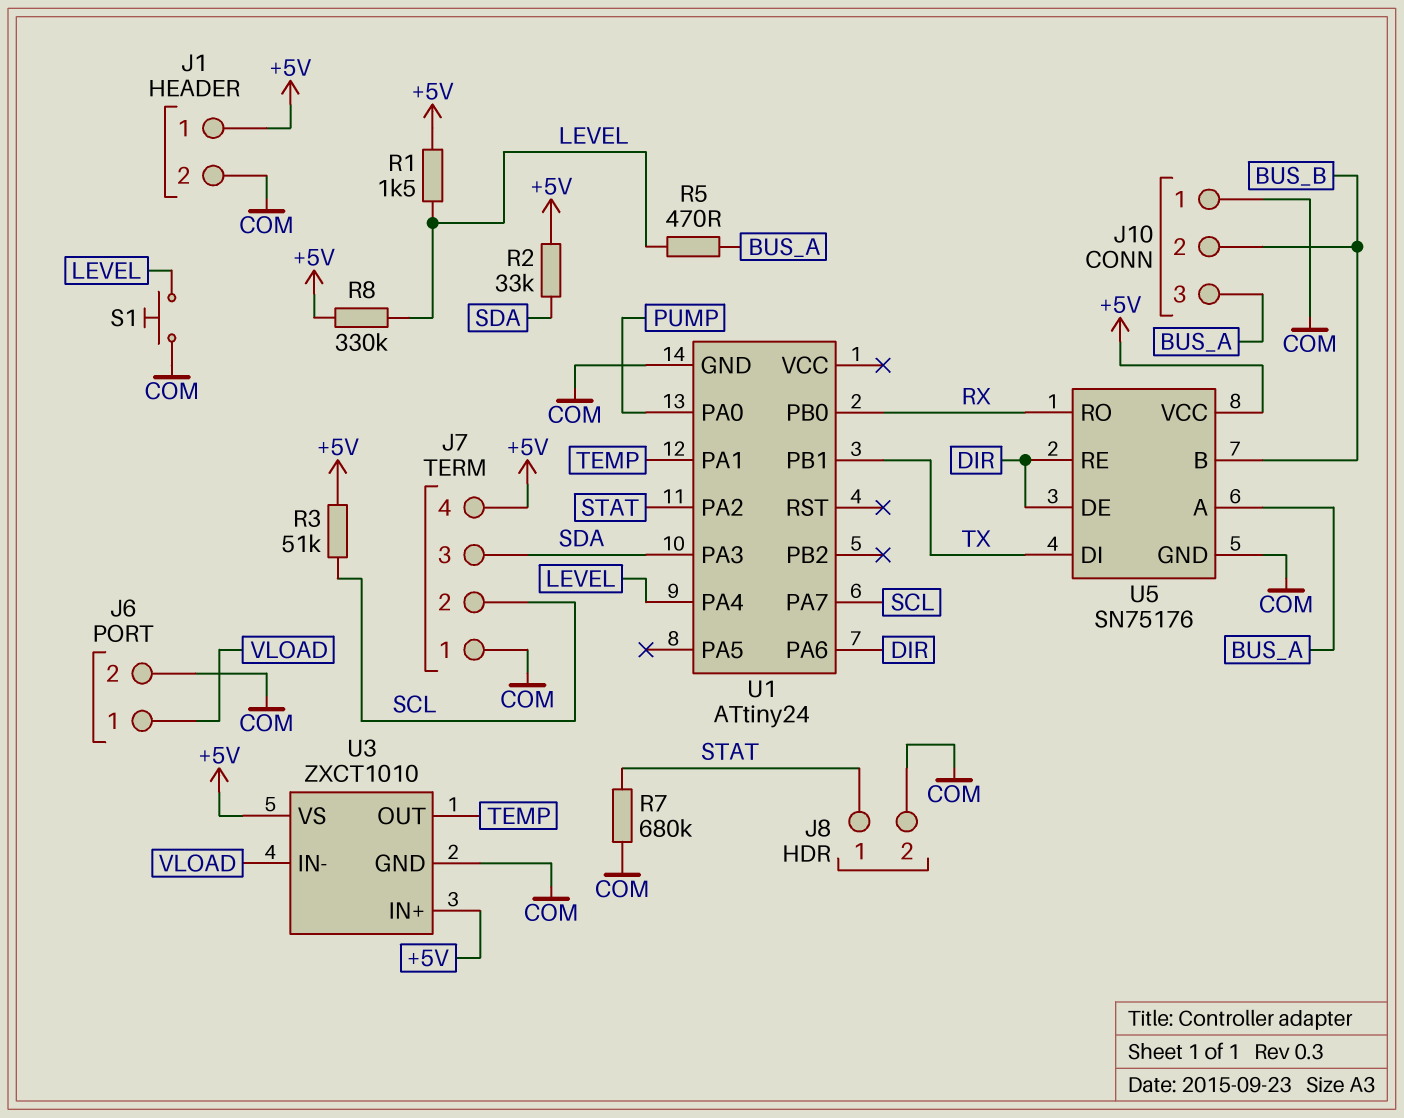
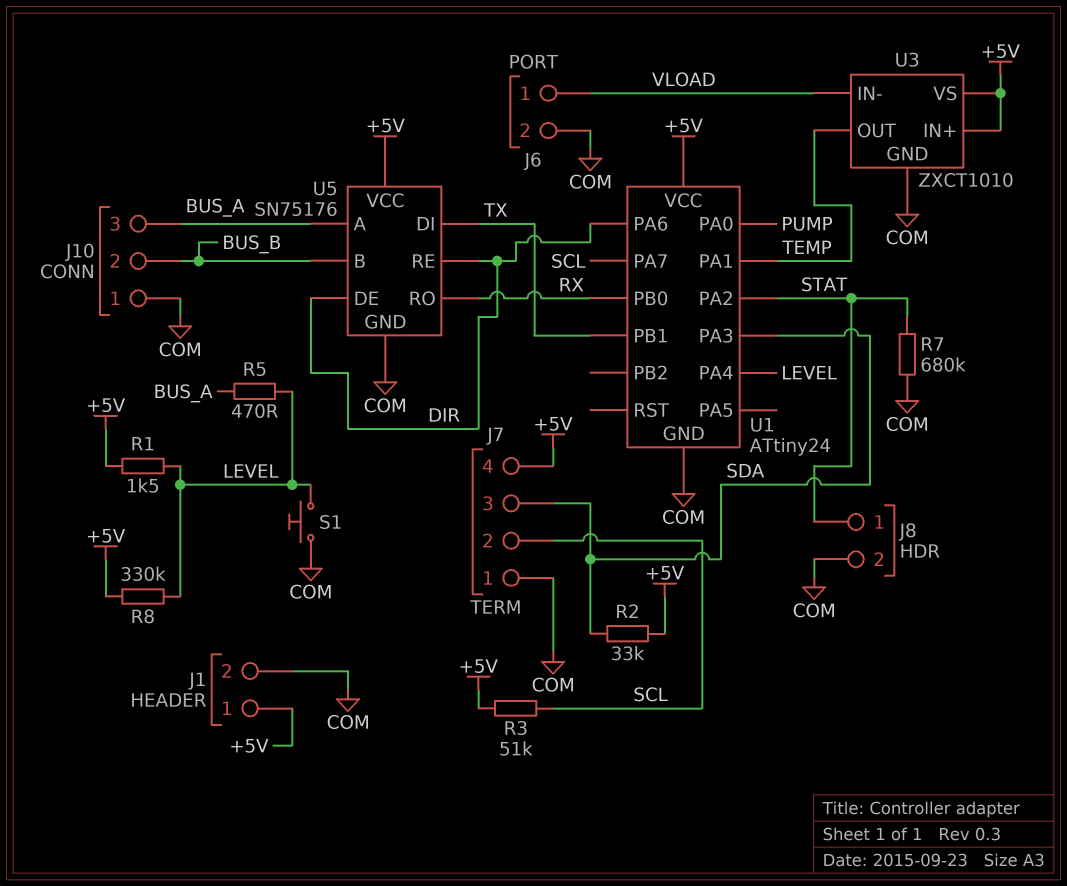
U1 pin VCC: none -> +5V

